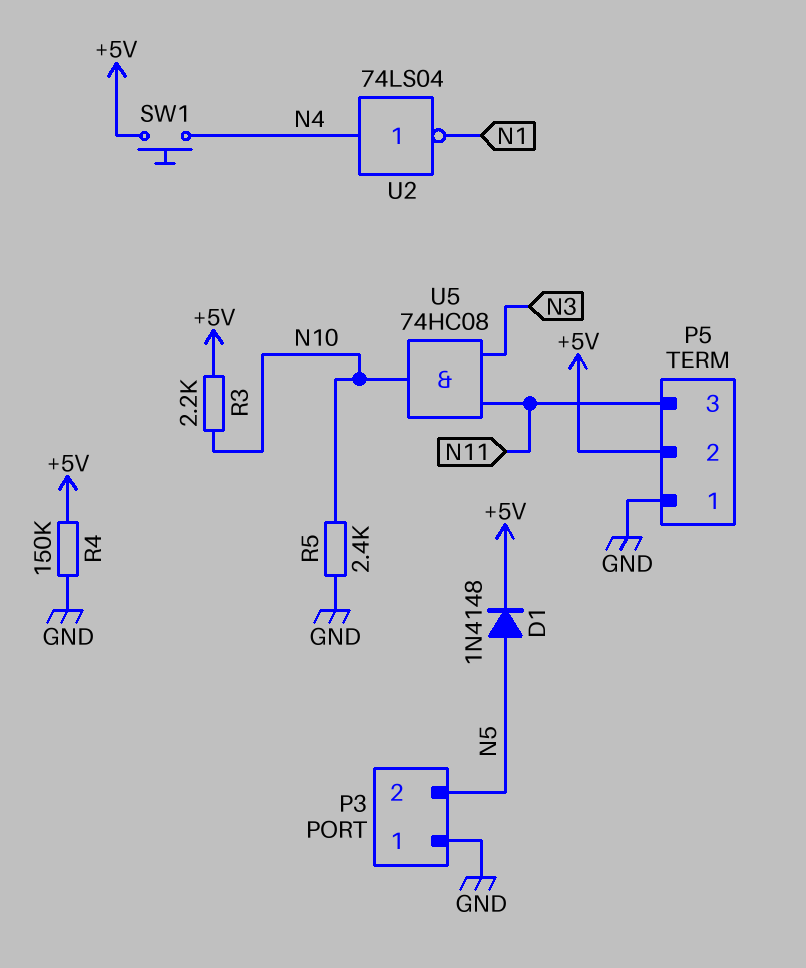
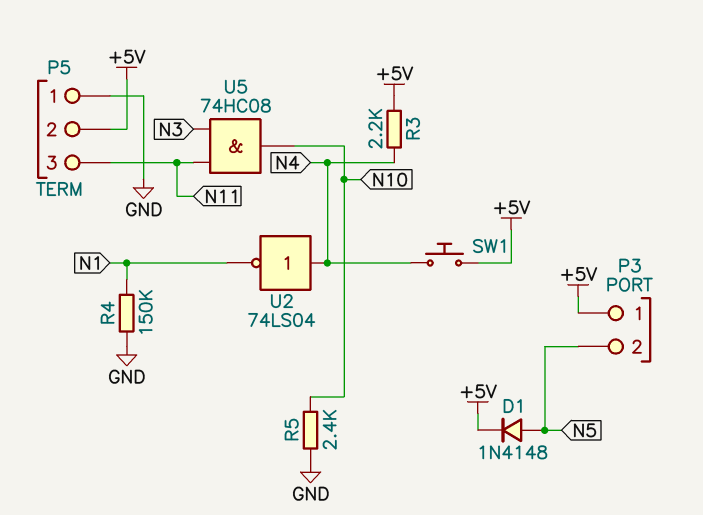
P3 pin 1: GND -> +5V
R3: 2.2k (+5V, N10) -> 2.2k (+5V, N4)
R4: 150k (+5V, GND) -> 150k (GND, N1)

